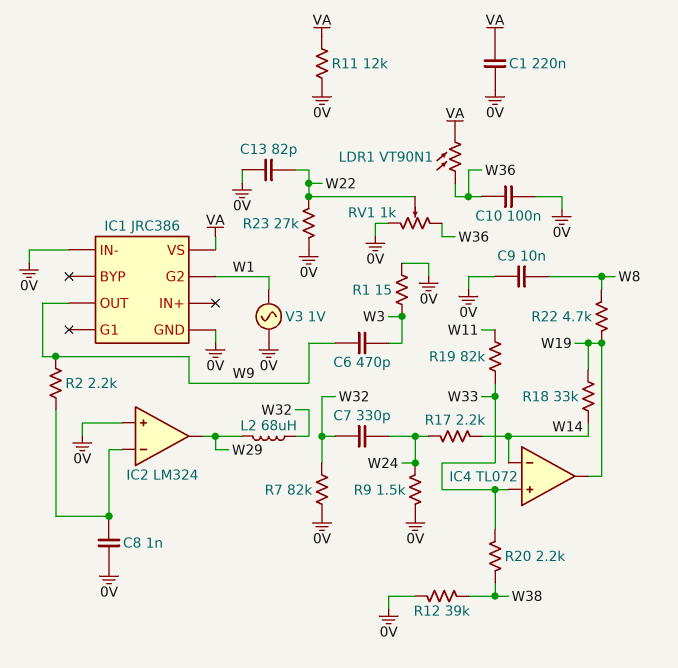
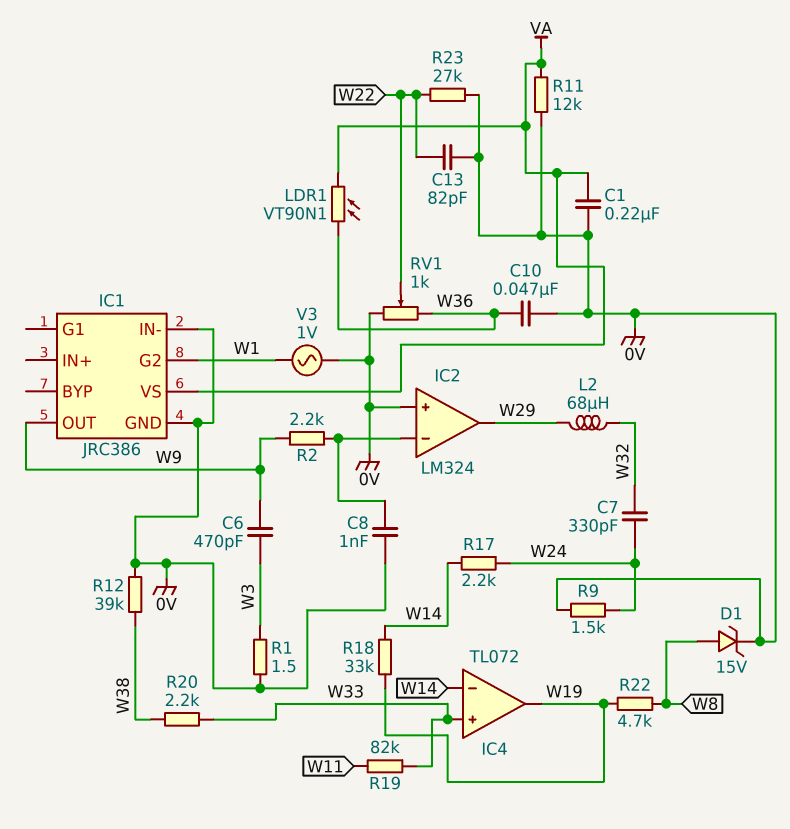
C9: 10nF (0V, W8) -> none
C10: 100nF (0V, W36) -> 47nF (0V, W36)
D1: none -> zener 15V (A W8, K 0V)
R1: 15 (0V, W3) -> 1.5 (0V, W3)
R7: 82k (0V, W32) -> none

